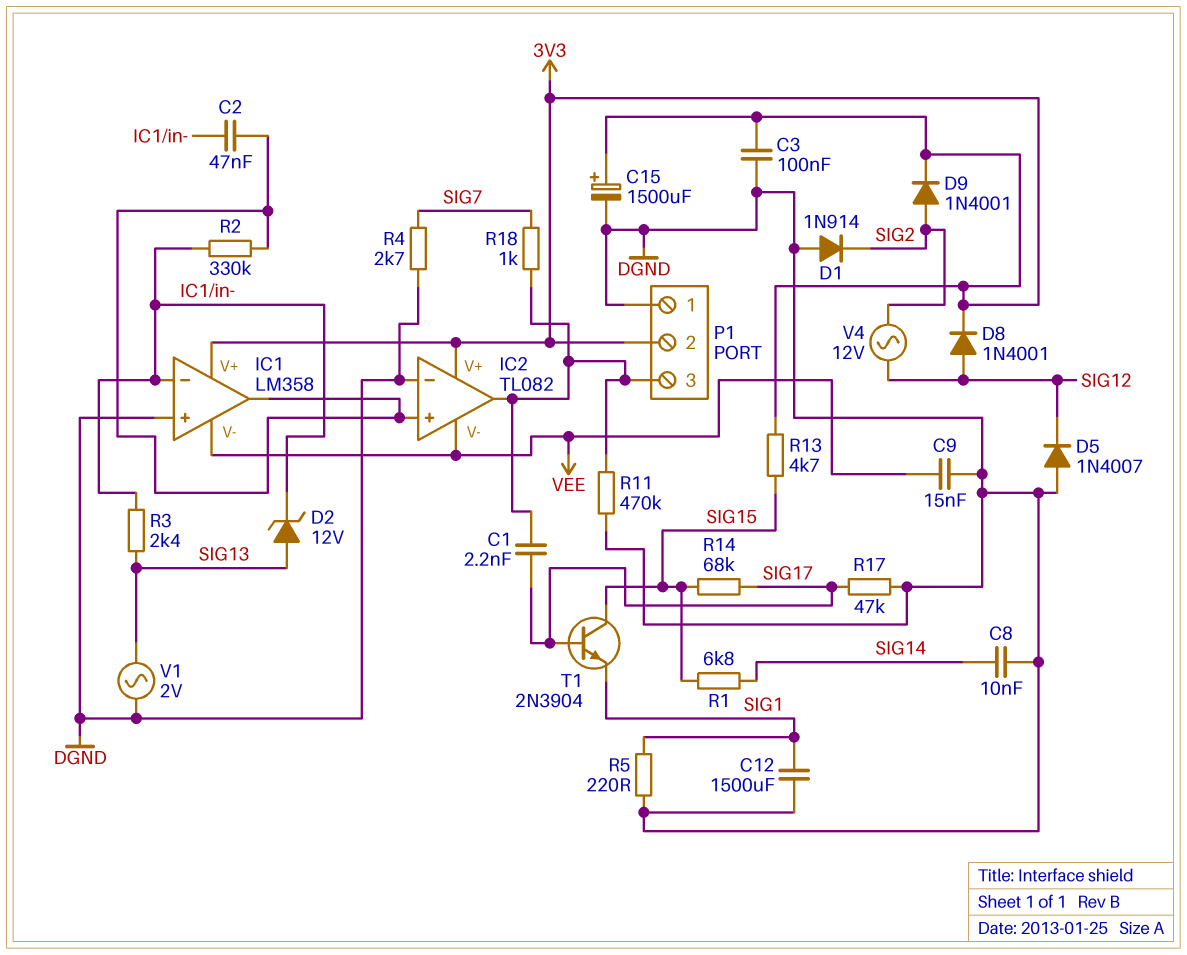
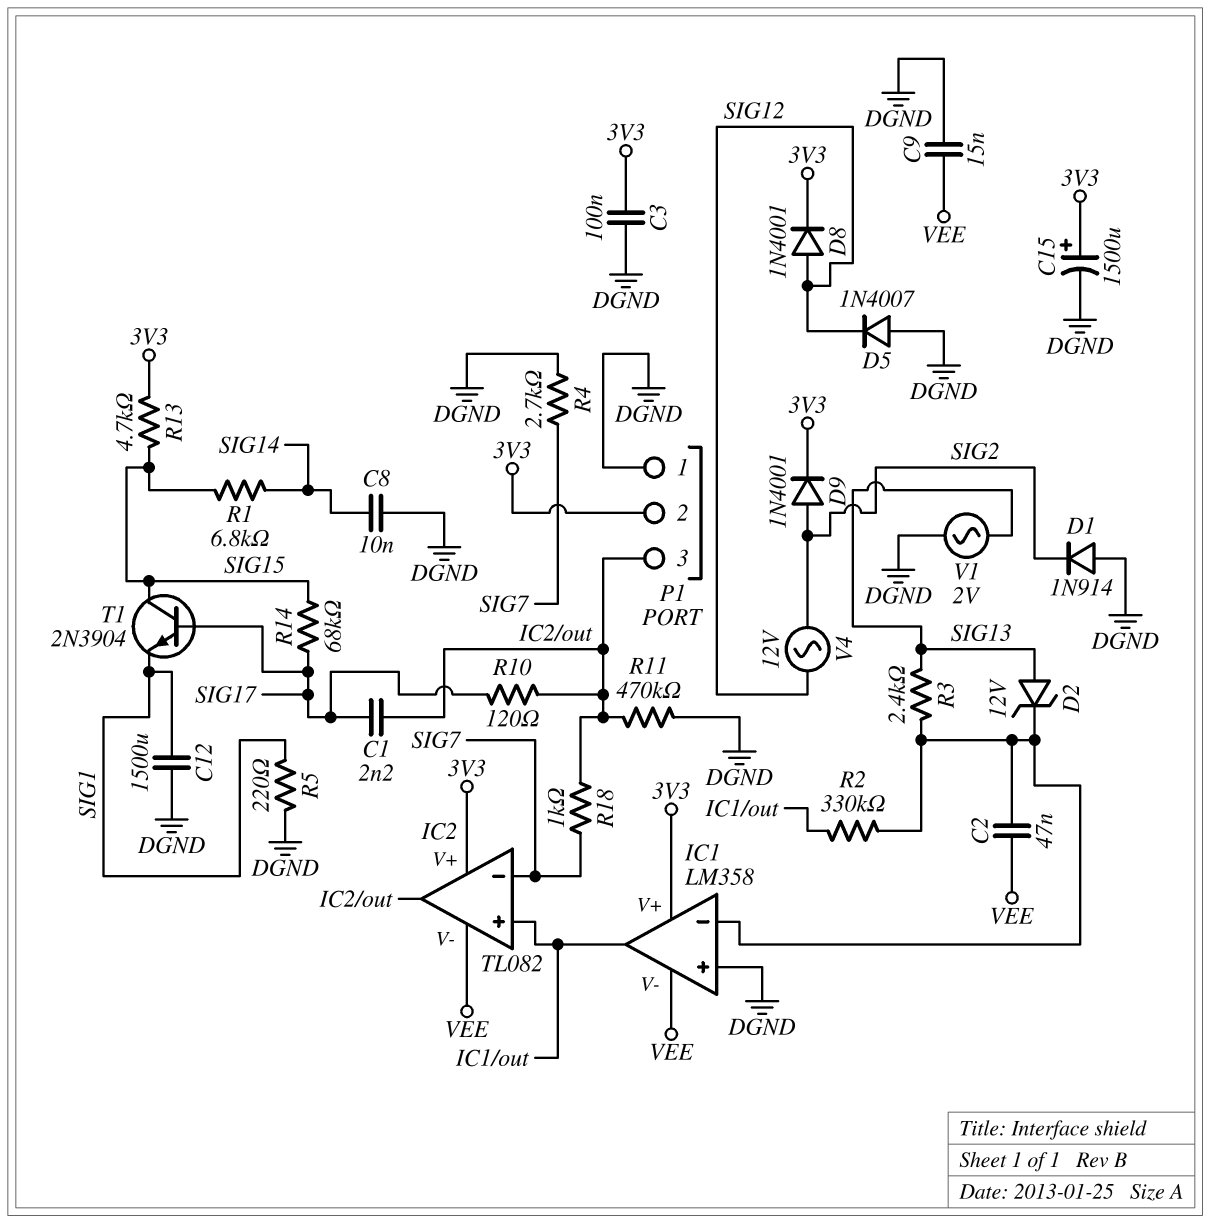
C2: 47nF (IC1/in-, IC1/out) -> 47nF (IC1/in-, VEE)
IC2 pin in-: DGND -> SIG7
R10: none -> 120 (IC2/out, SIG17)
R17: 47k (DGND, SIG17) -> none

